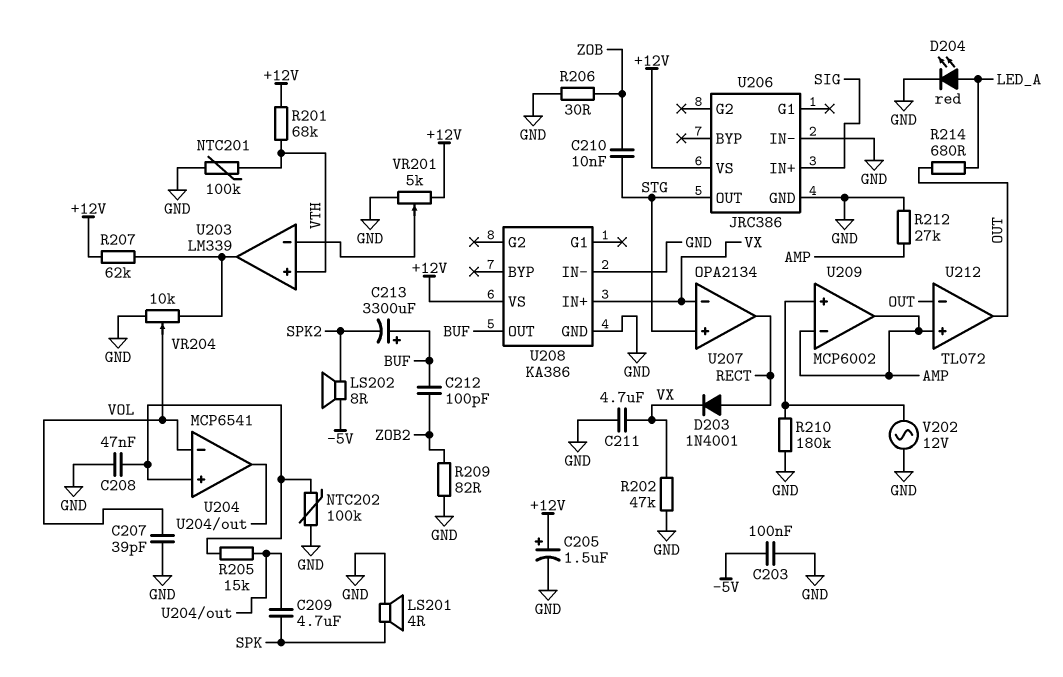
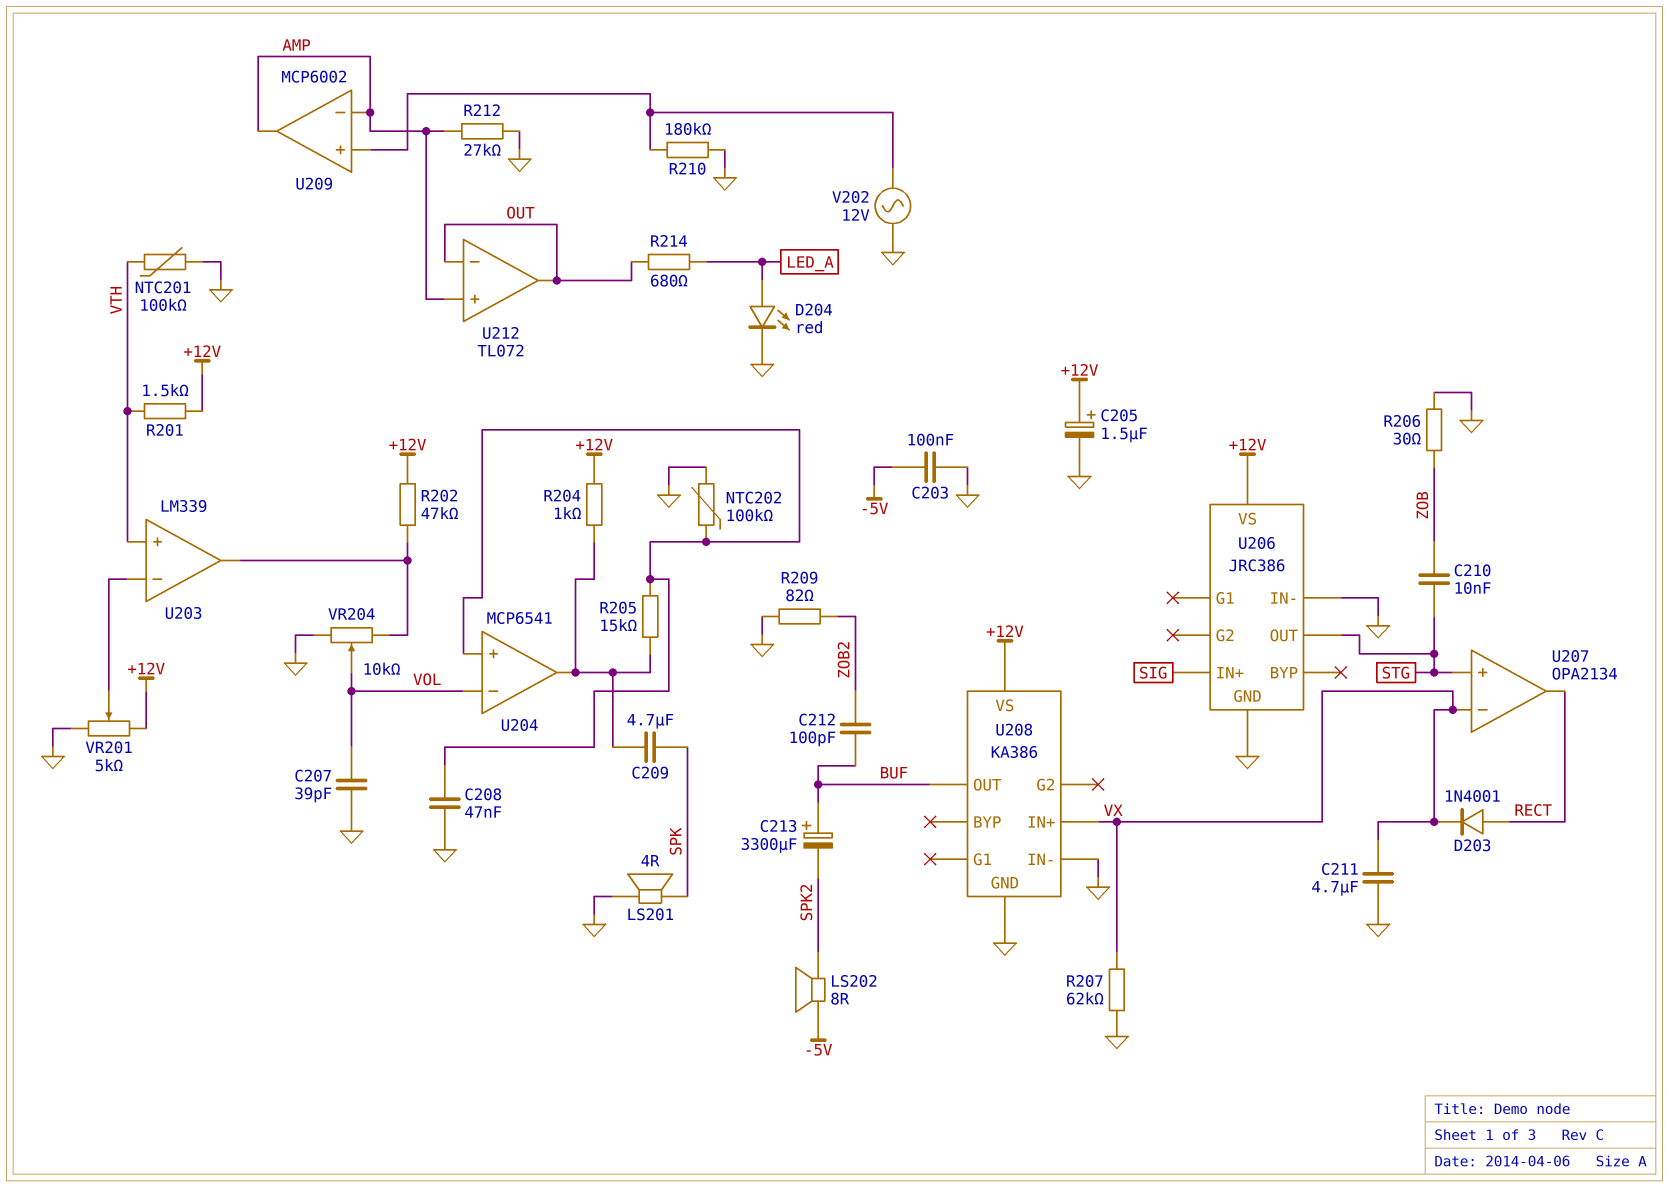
R201: 68k (+12V, VTH) -> 1.5k (+12V, VTH)
R202: 47k (GND, VX) -> 47k (+12V, U203/out)
R204: none -> 1k (+12V, U204/out)
R207: 62k (+12V, U203/out) -> 62k (GND, VX)

